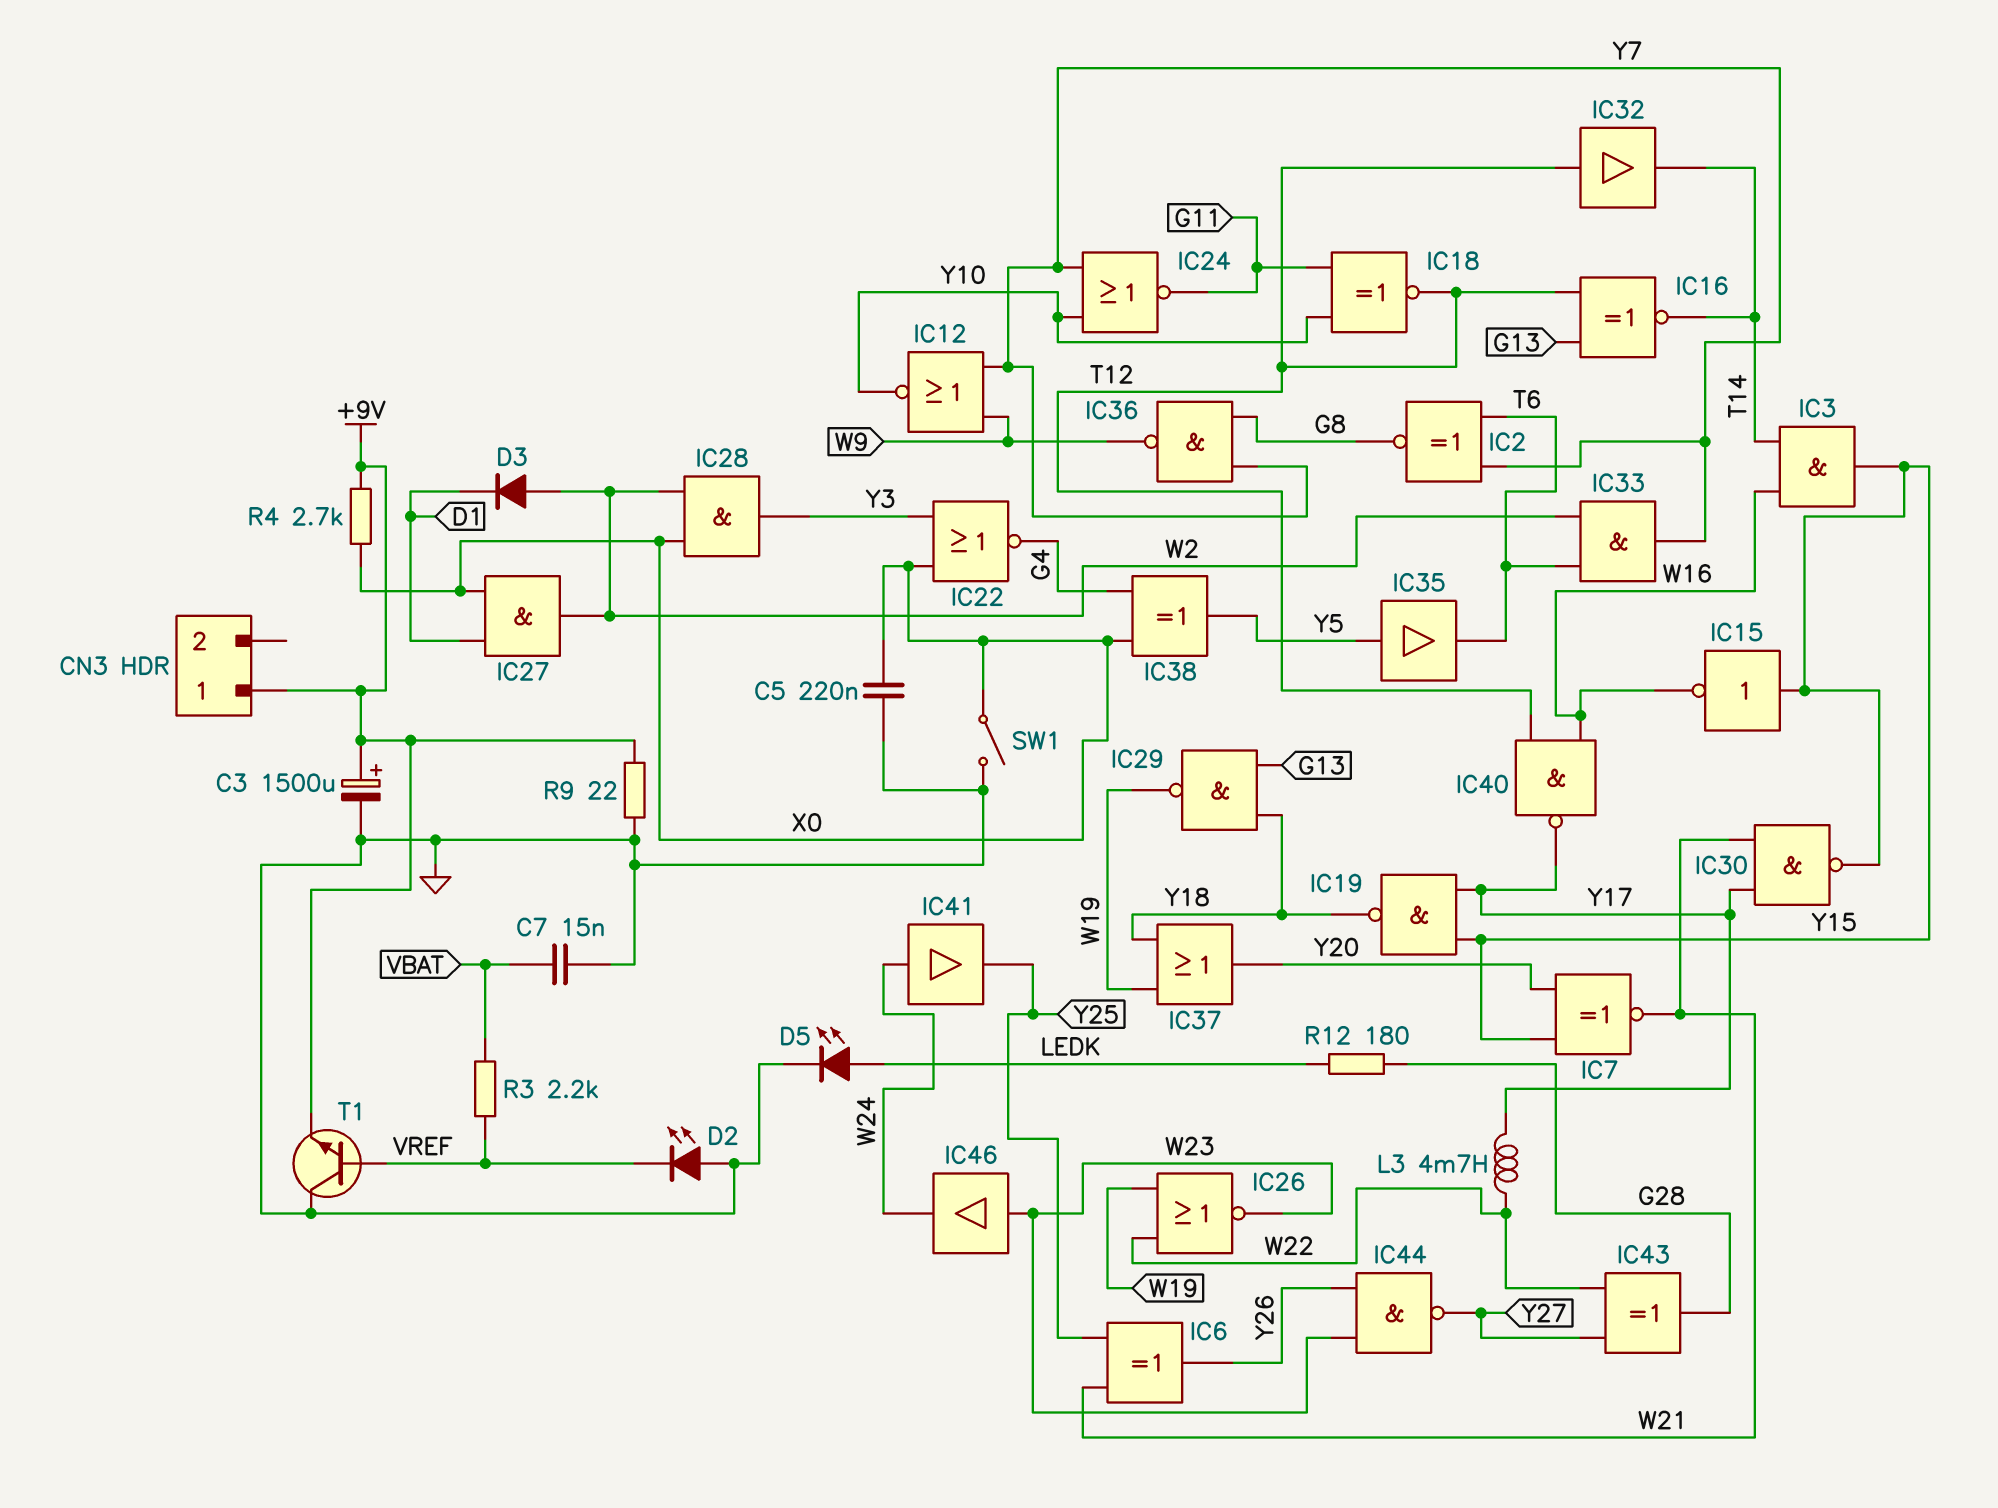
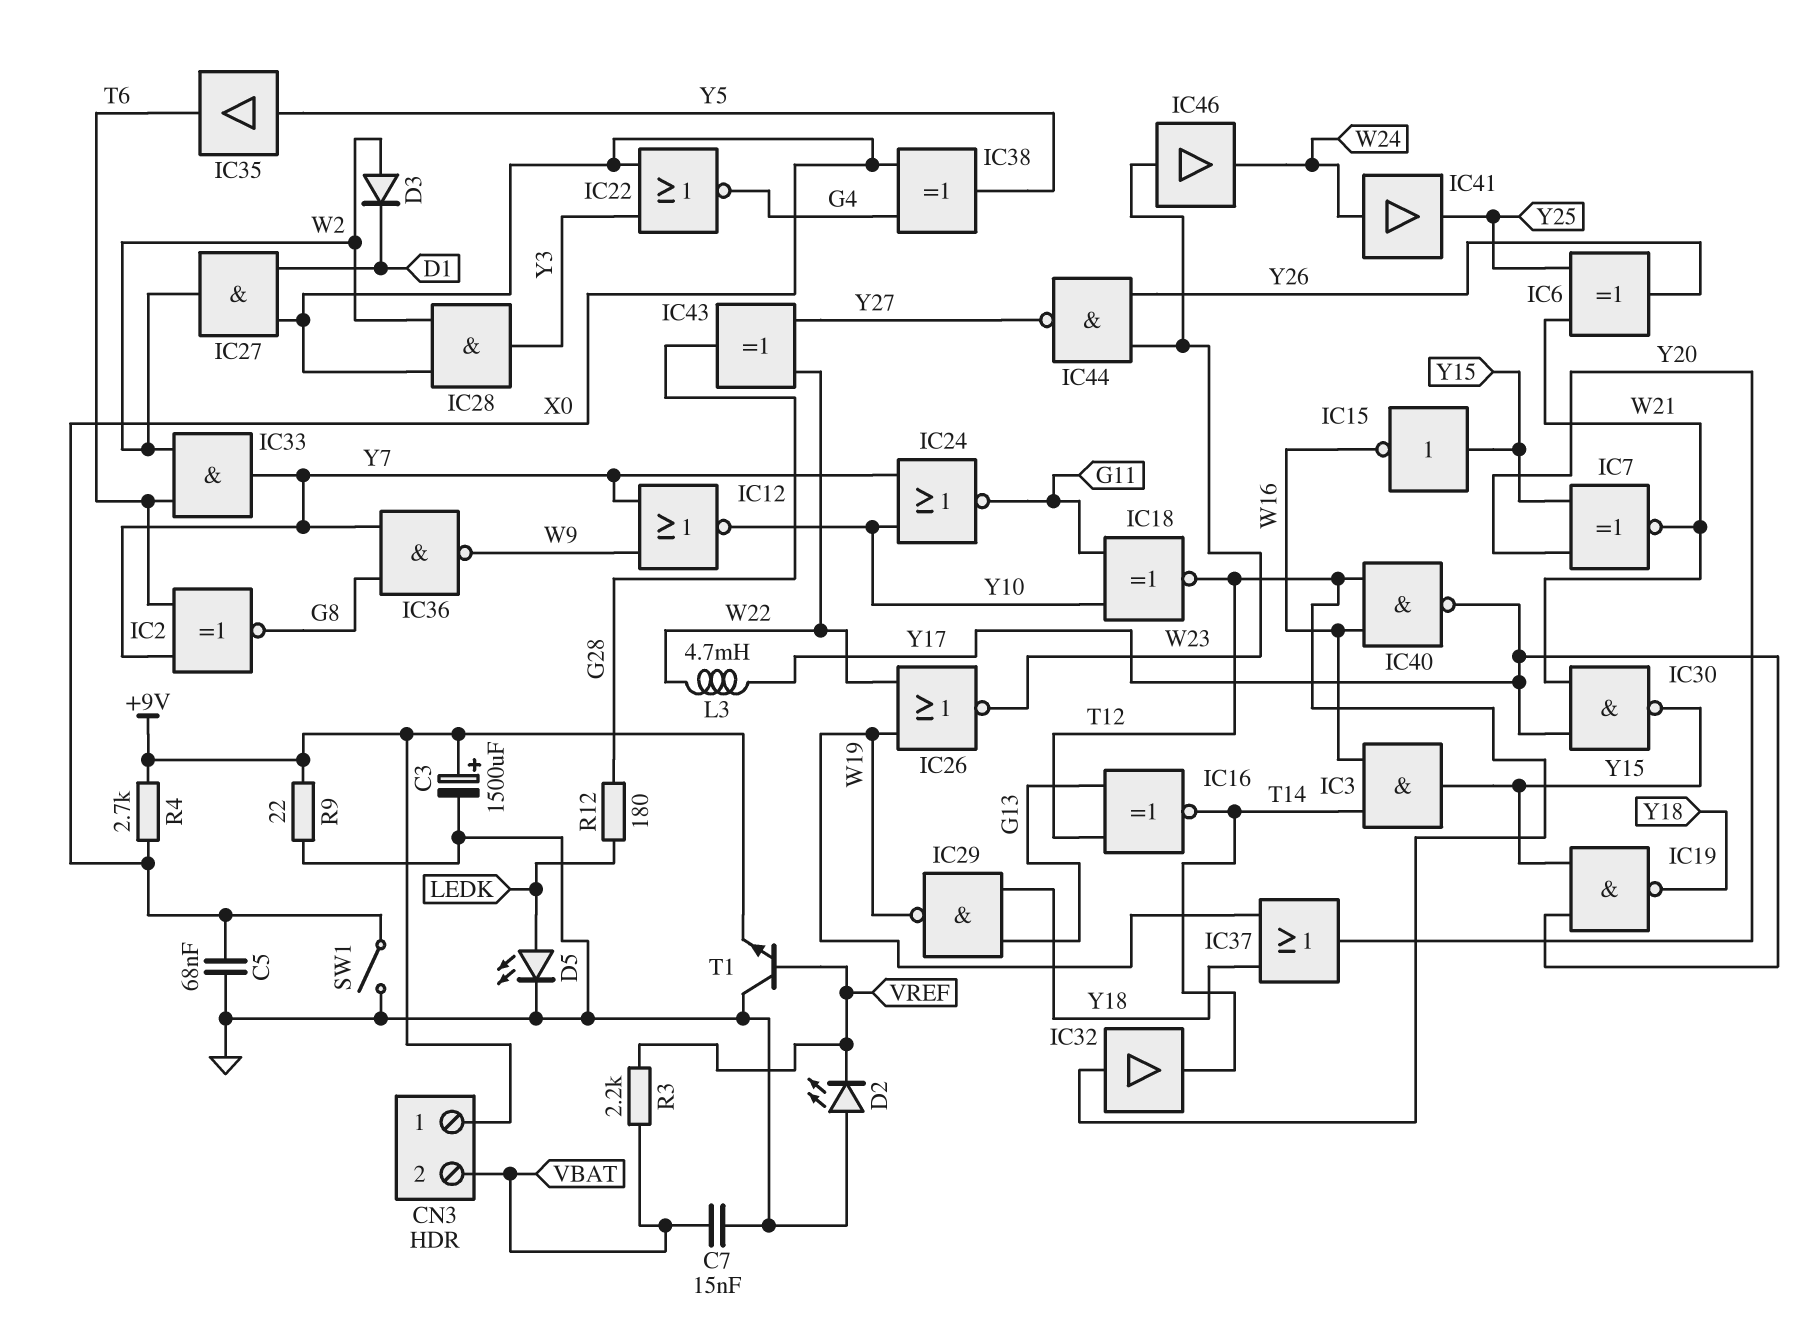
C5: 220nF (GND, X0) -> 68nF (GND, X0)
CN3 pin 2: none -> VBAT

